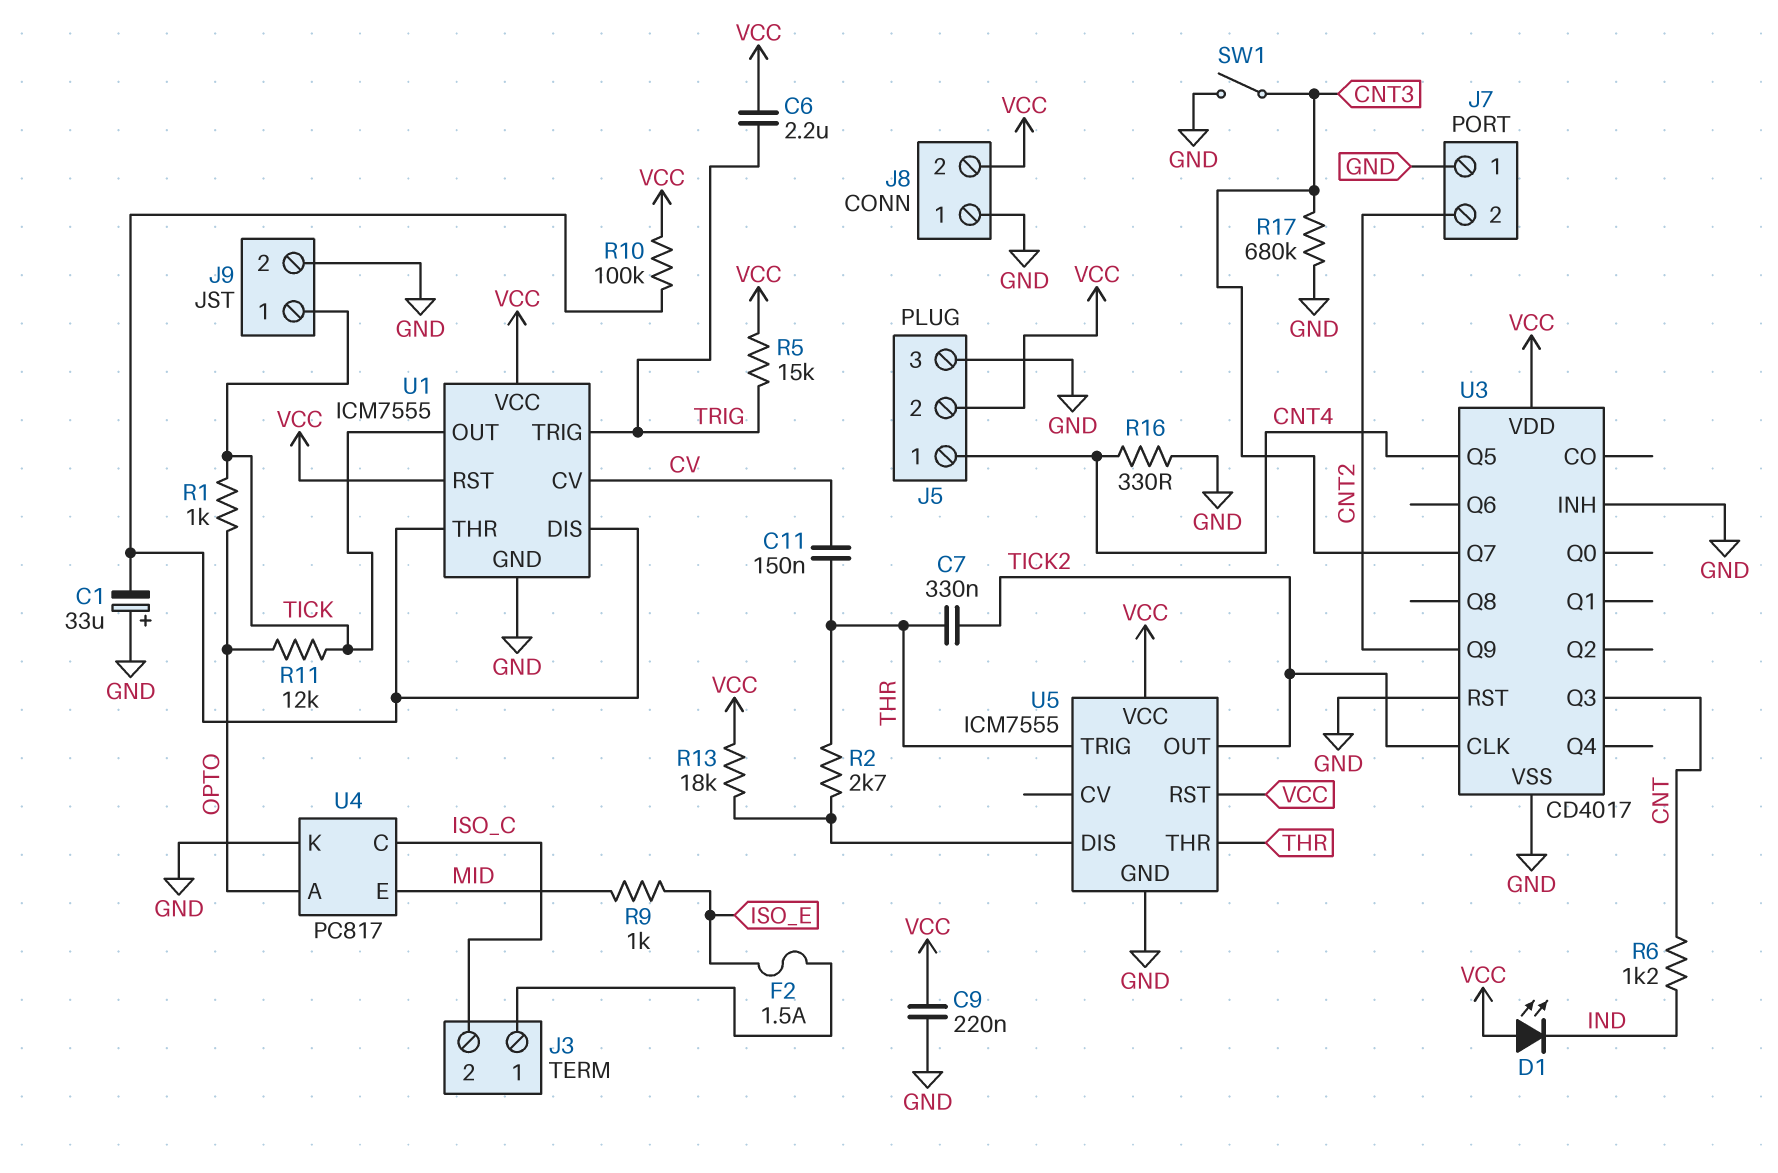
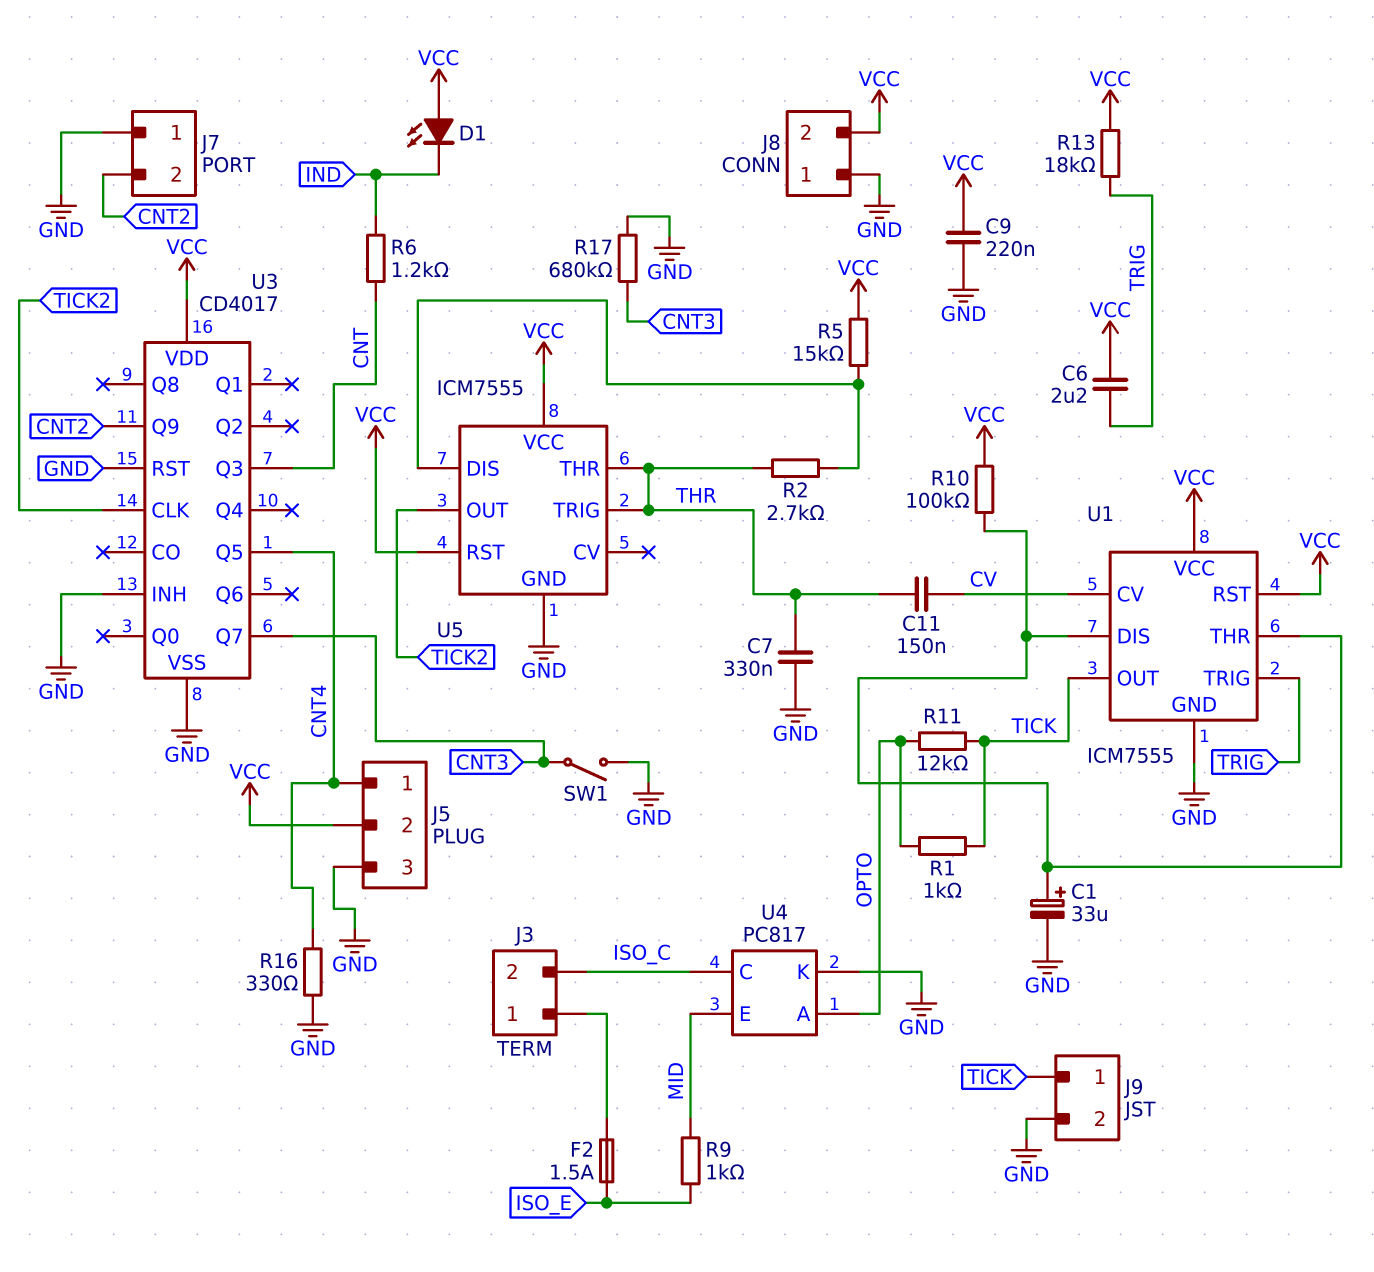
C1: 33uF (plus GND, minus U1/DIS) -> 33uF (plus U1/DIS, minus GND)
C7: 330nF (THR, TICK2) -> 330nF (GND, THR)
R5: 15k (TRIG, VCC) -> 15k (U5/DIS, VCC)
R13: 18k (U5/DIS, VCC) -> 18k (TRIG, VCC)

